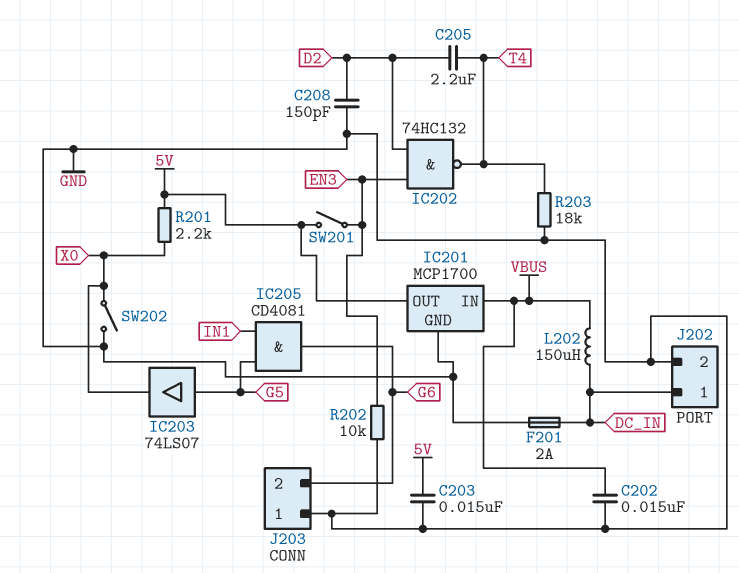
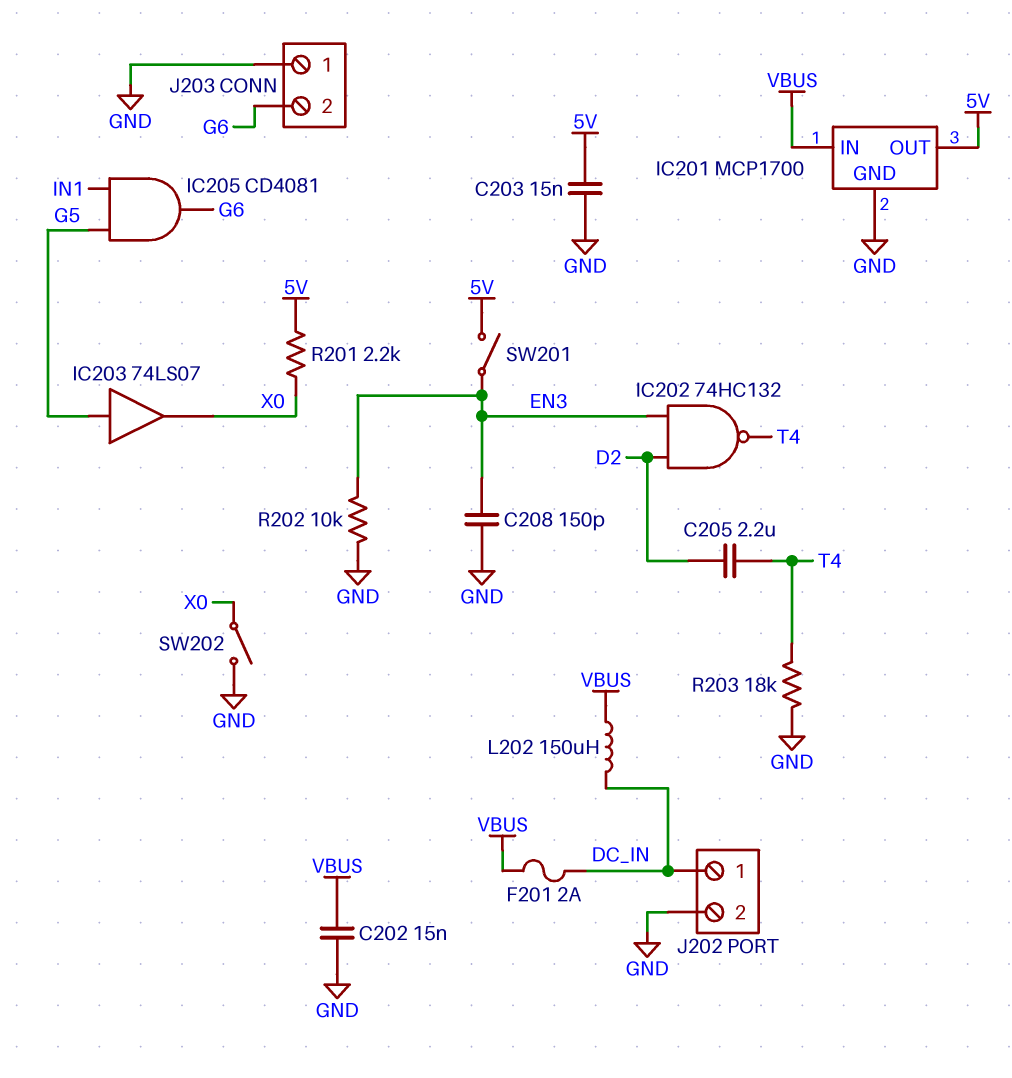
C208: 150pF (D2, GND) -> 150pF (EN3, GND)
F201: 2A (DC_IN, GND) -> 2A (DC_IN, VBUS)

